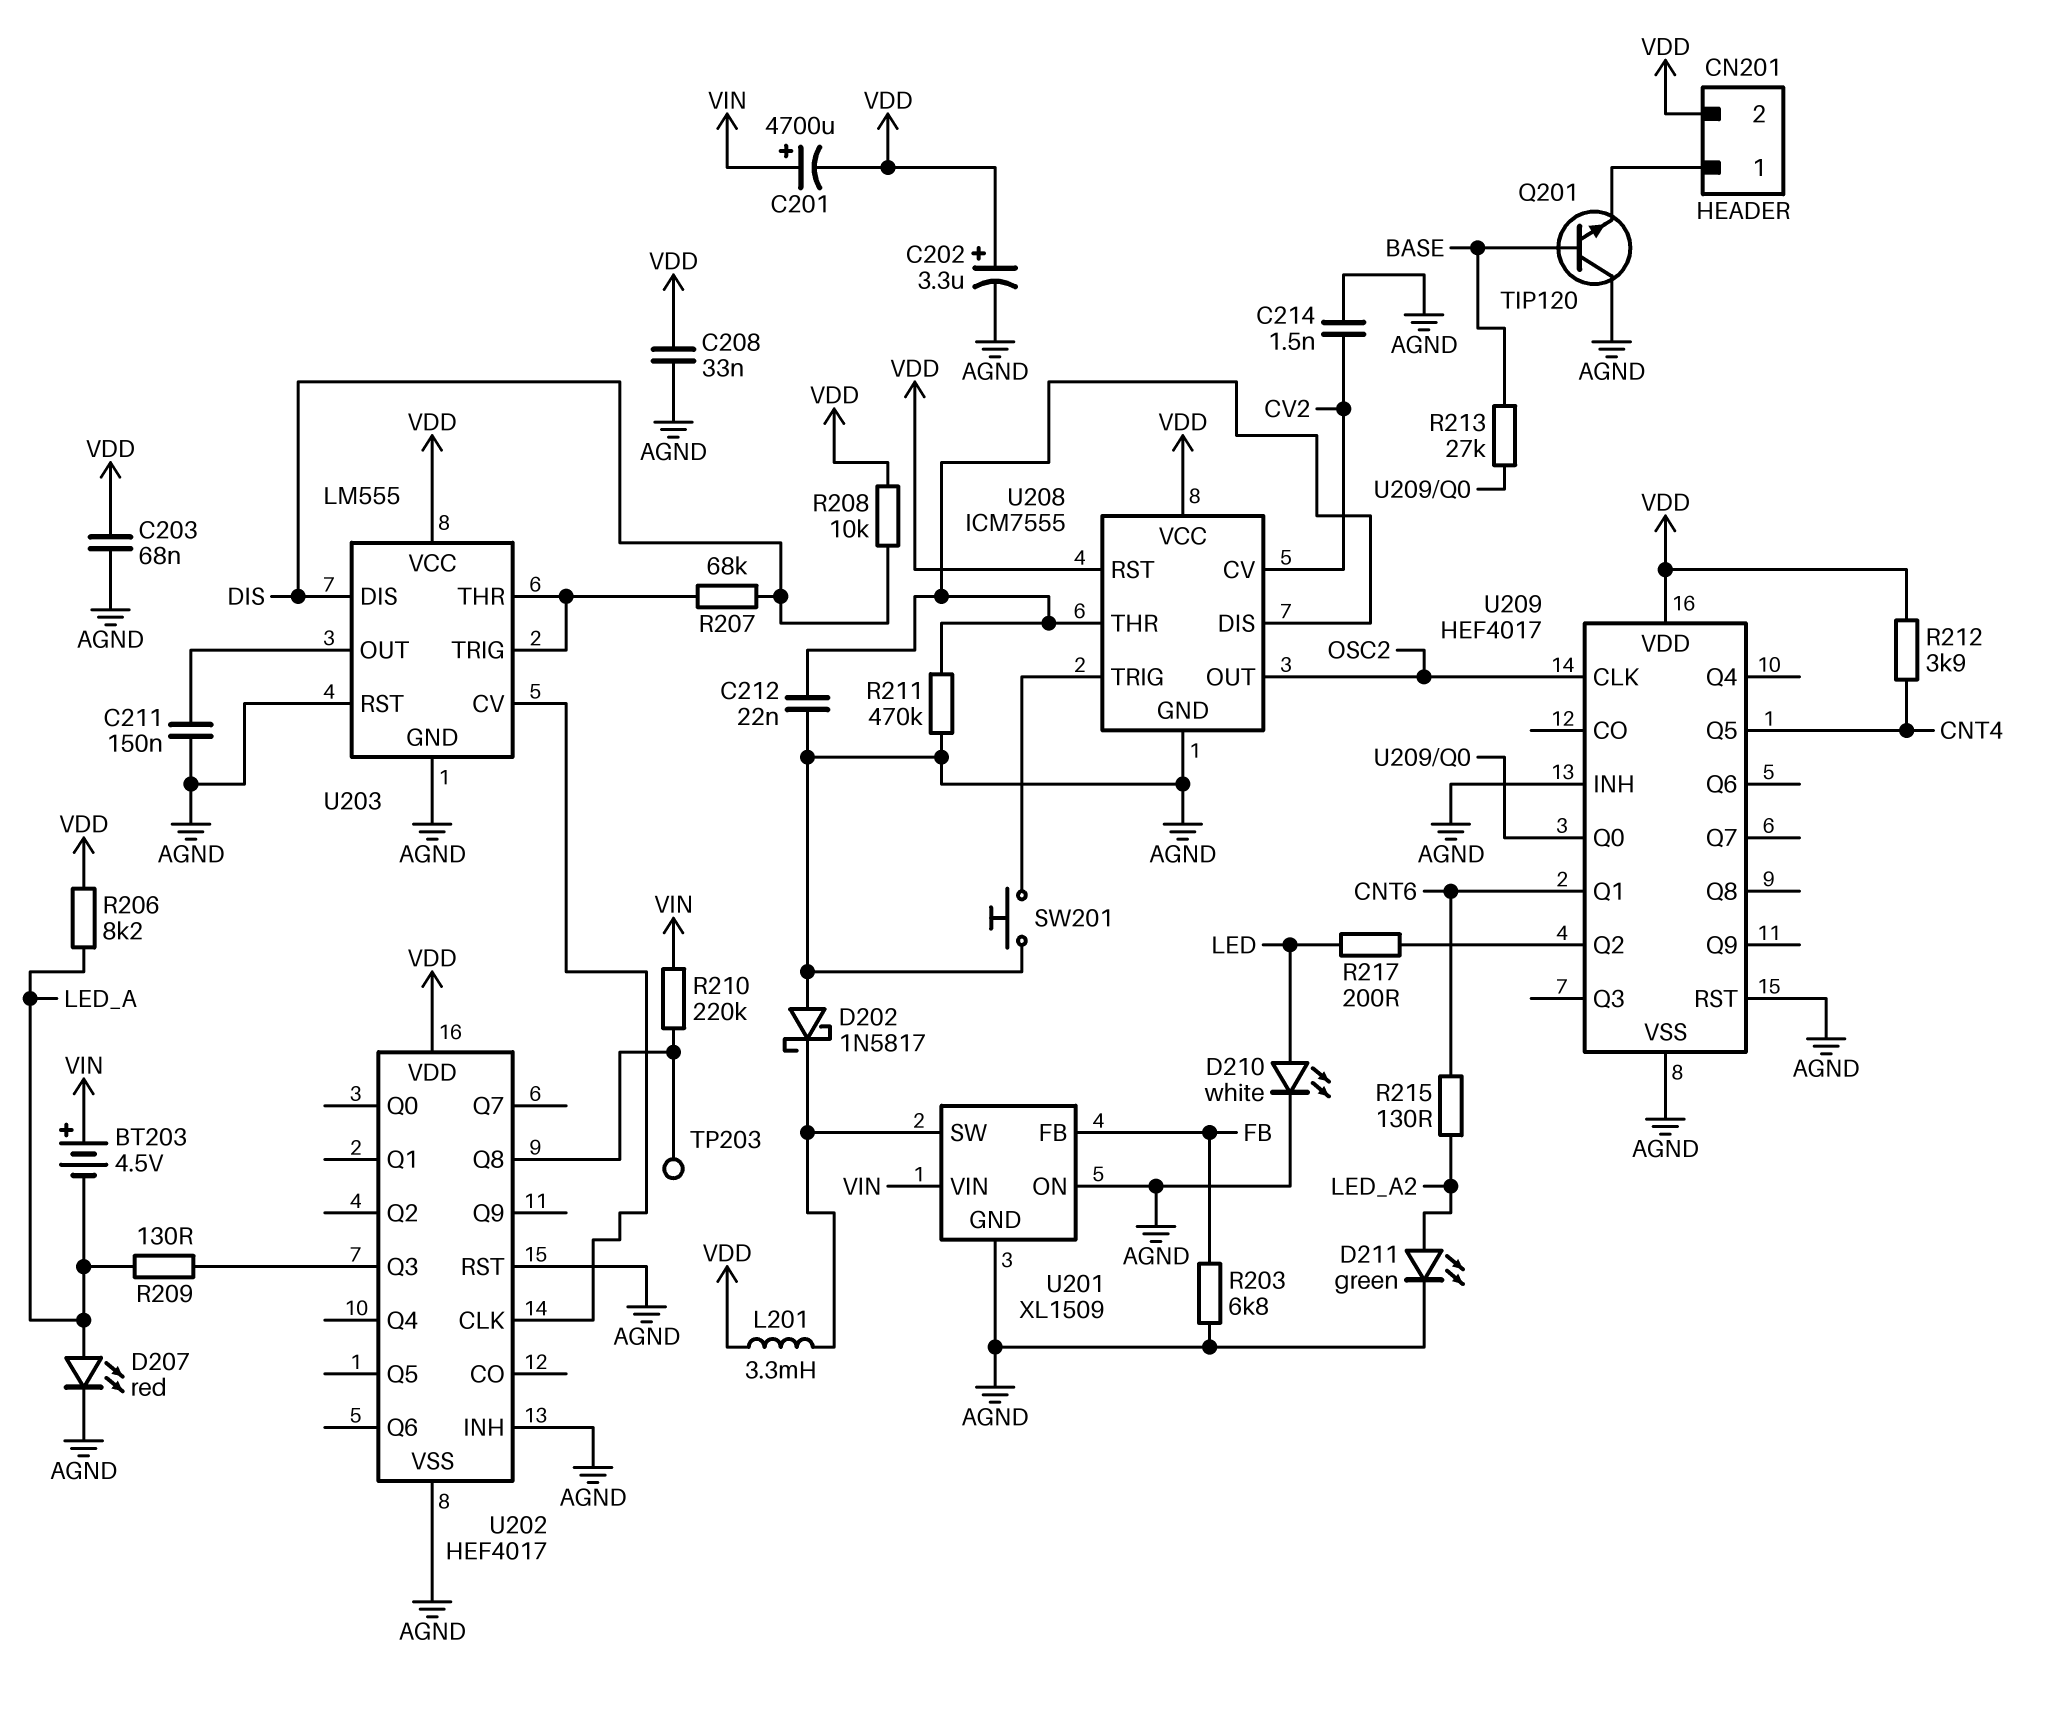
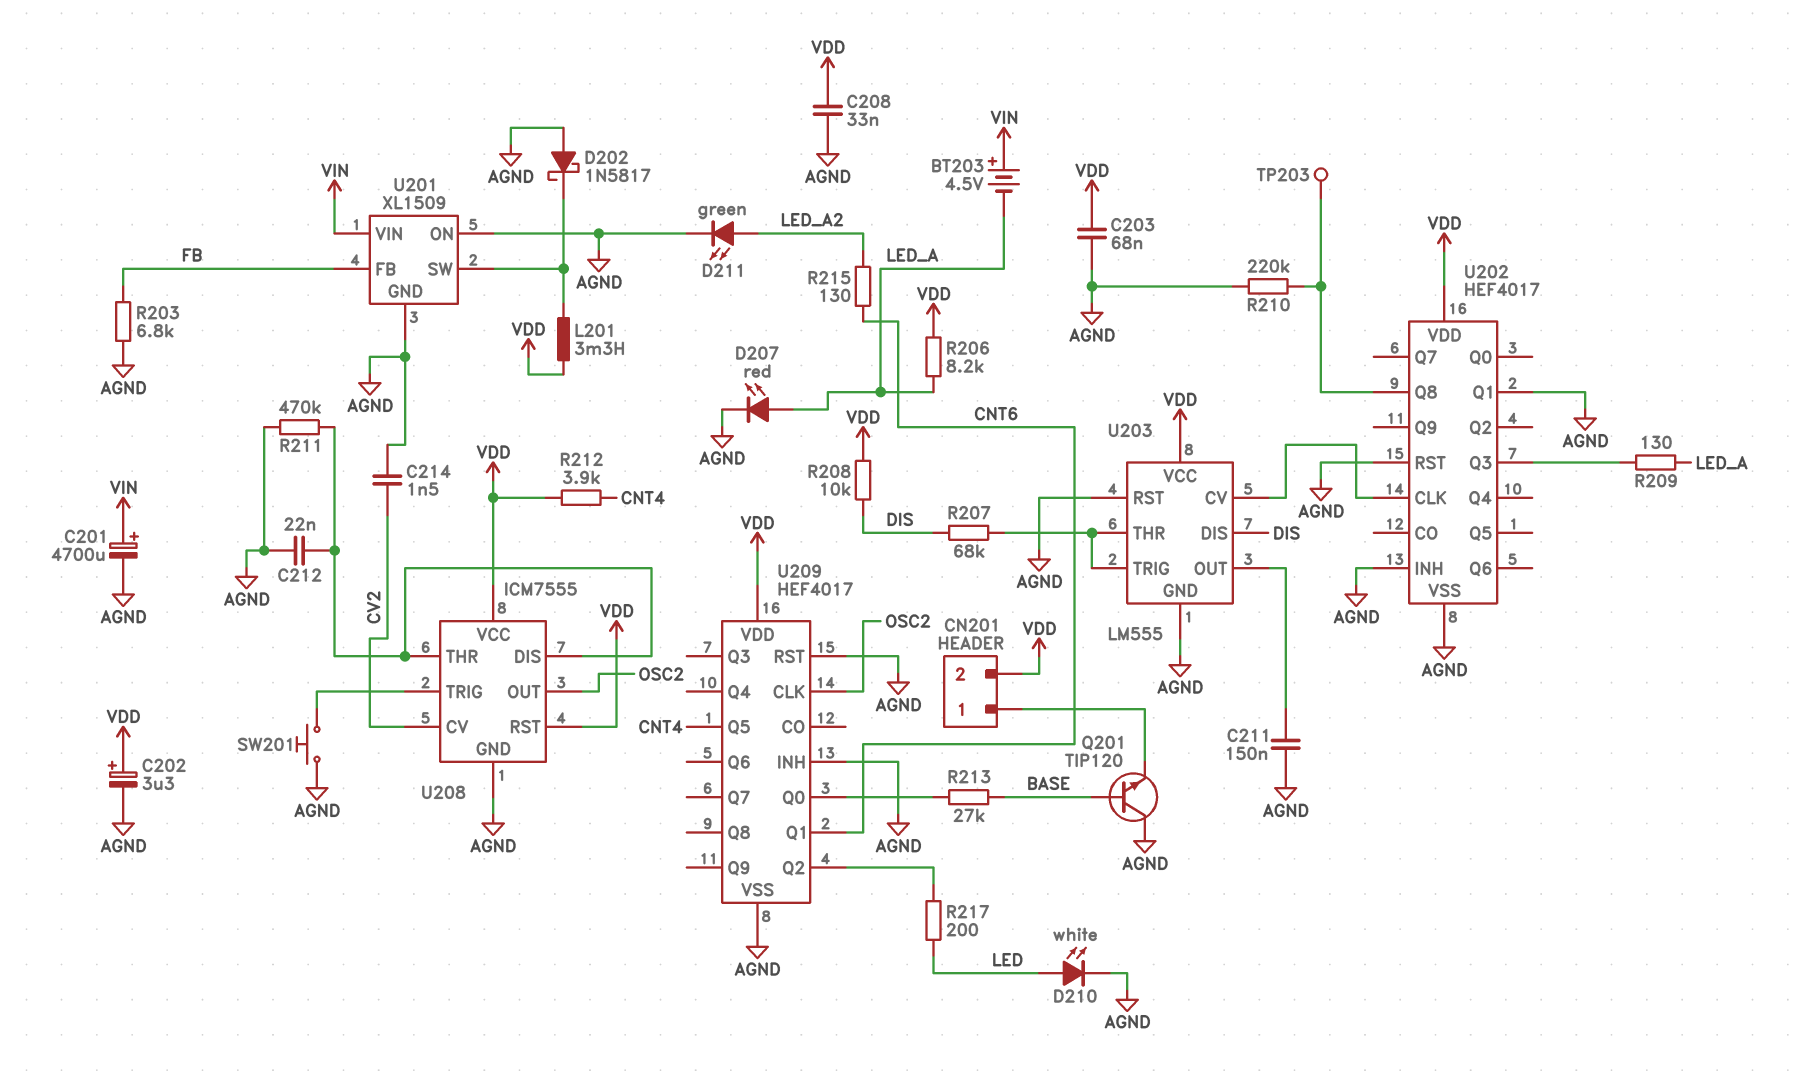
C201: 4700uF (plus VIN, minus VDD) -> 4700uF (plus VIN, minus AGND)
R210: 220k (U202/Q8, VIN) -> 220k (AGND, U202/Q8)
U202 pin Q1: none -> AGND

